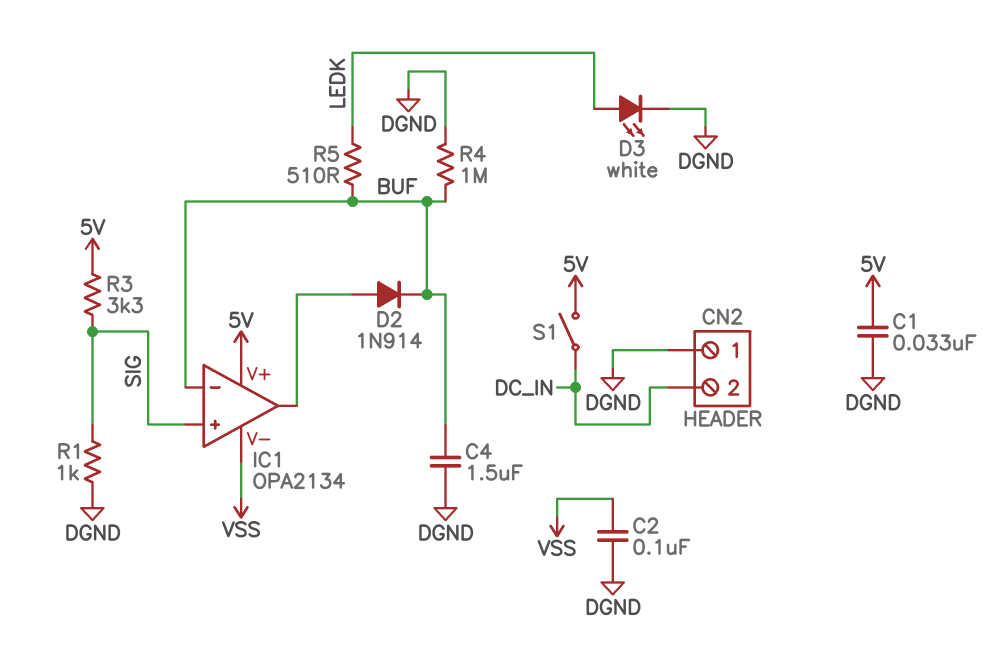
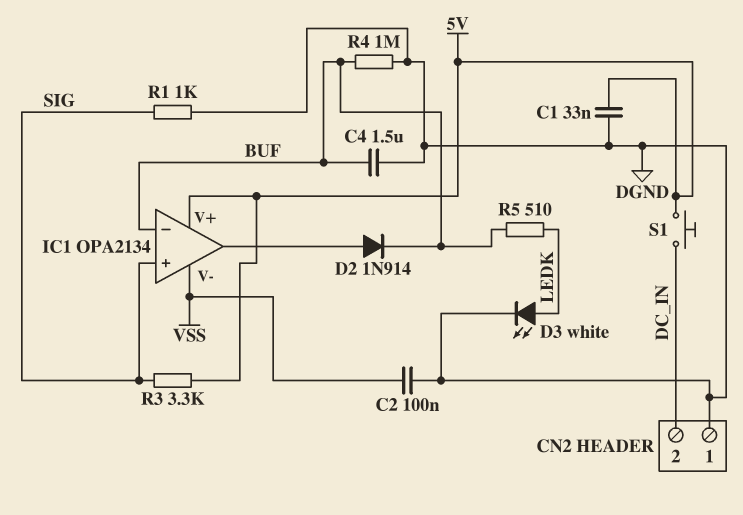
S1: switch (5V, DC_IN) -> button (5V, DC_IN)

